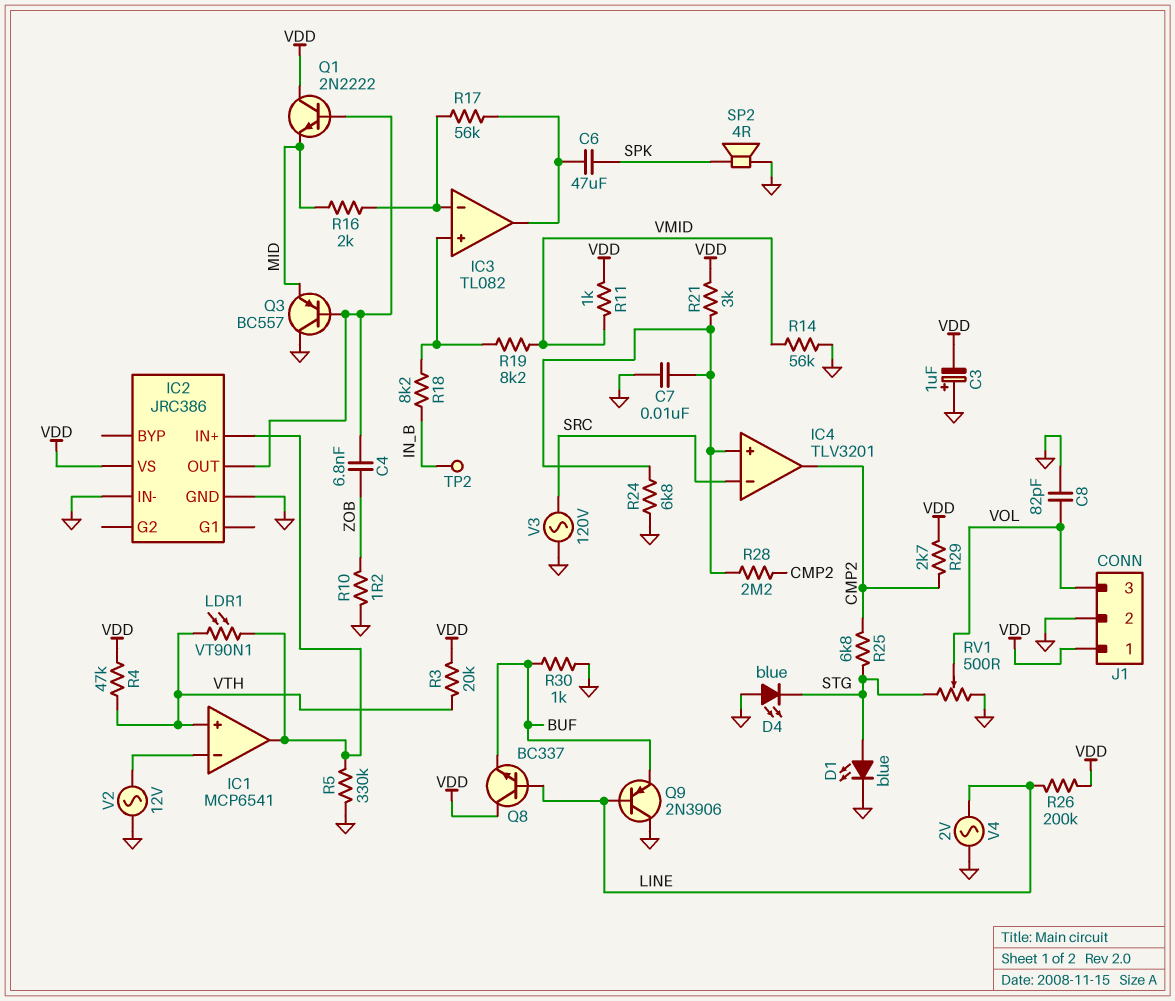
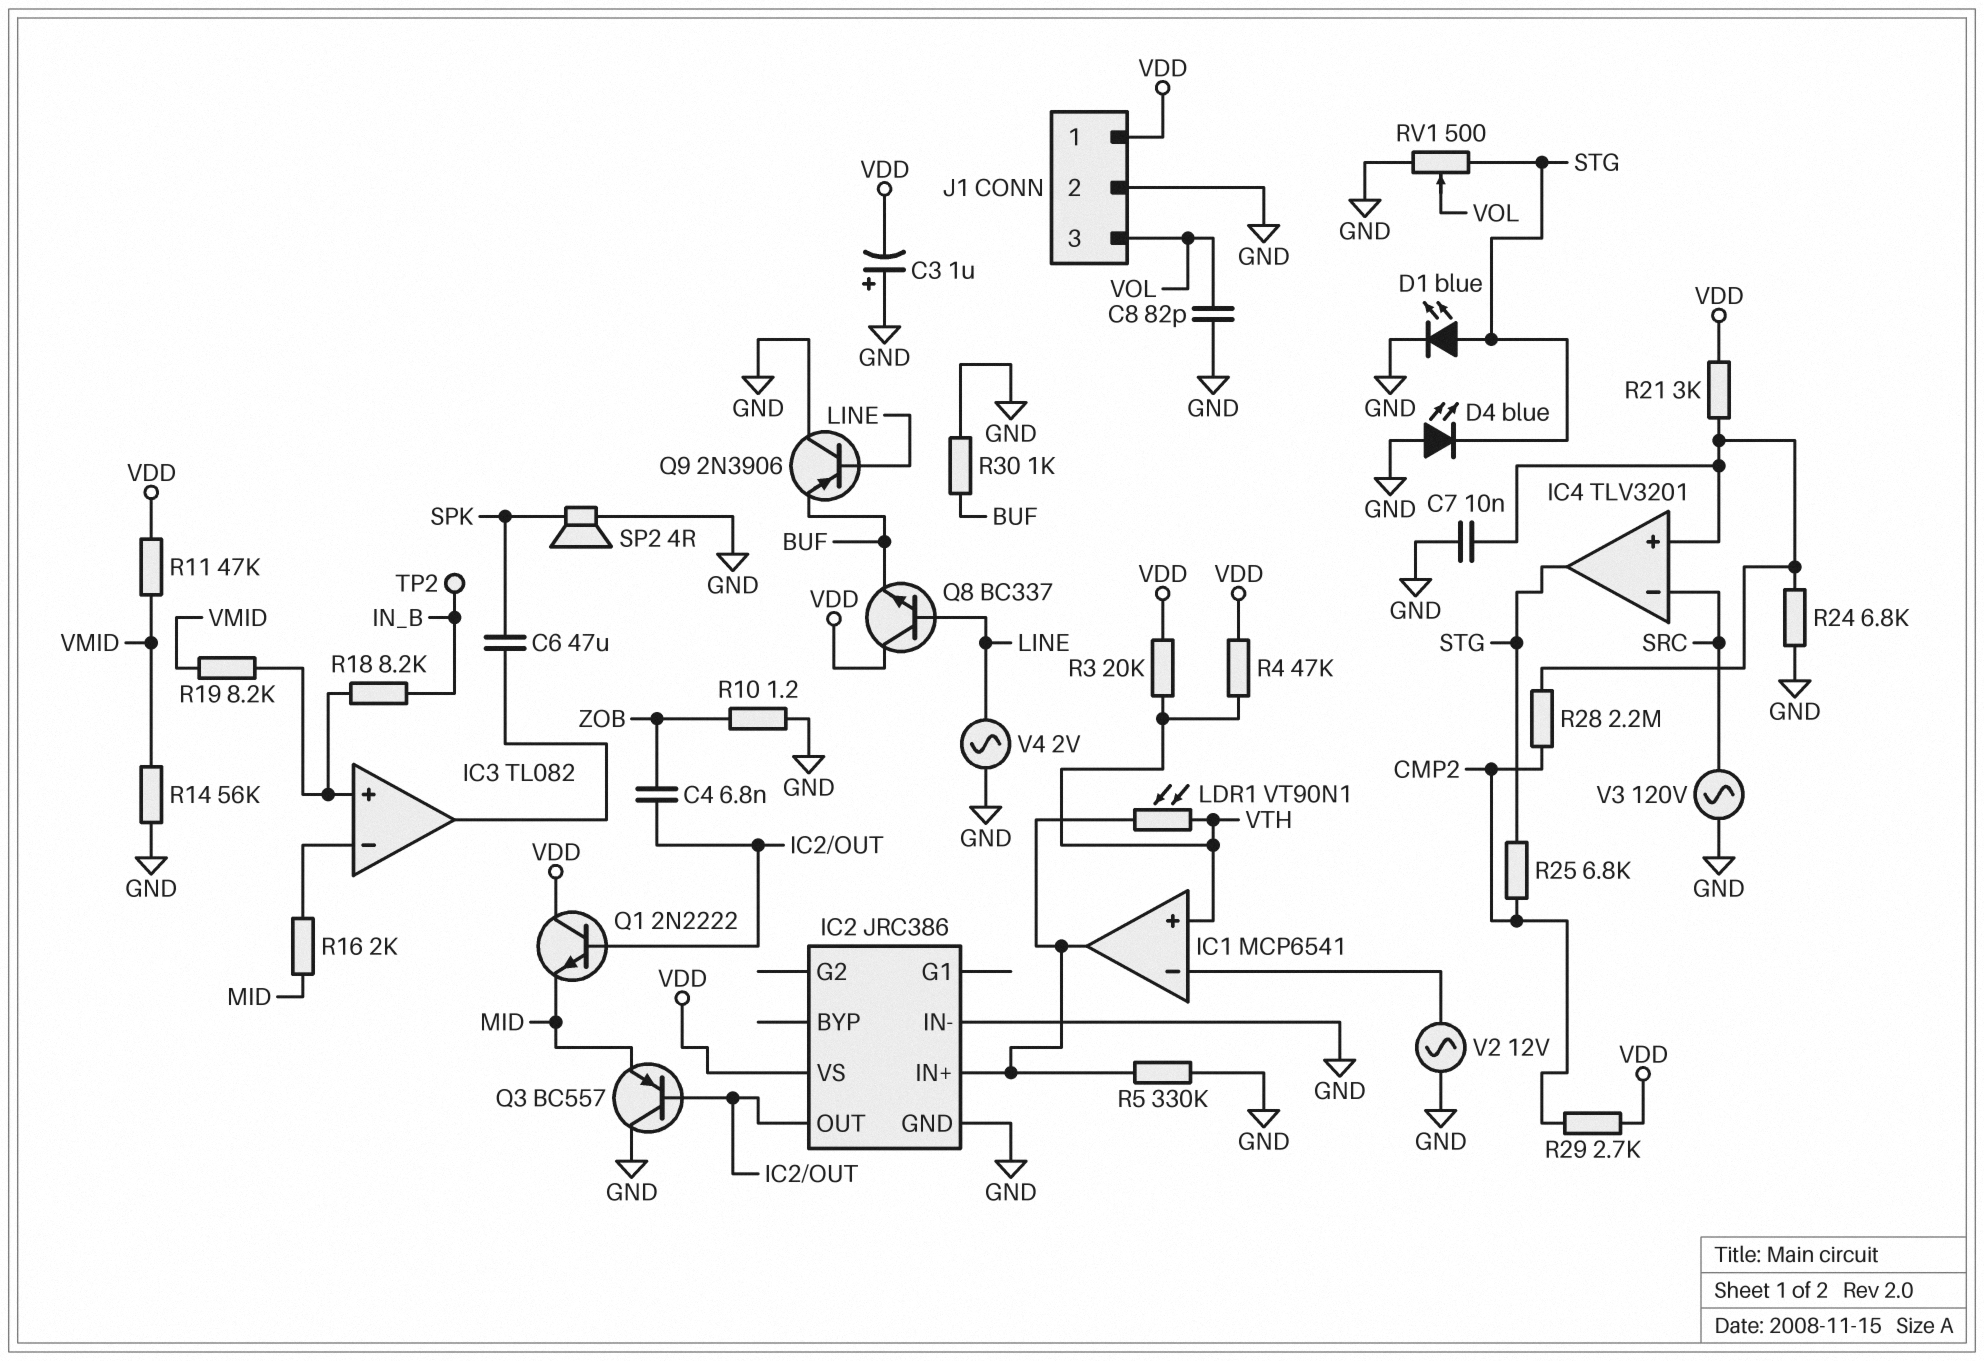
IC4 pin out: CMP2 -> STG
R11: 1k (VDD, VMID) -> 47k (VDD, VMID)
R17: 56k (IC3/in-, IC3/out) -> none
R26: 200k (LINE, VDD) -> none

